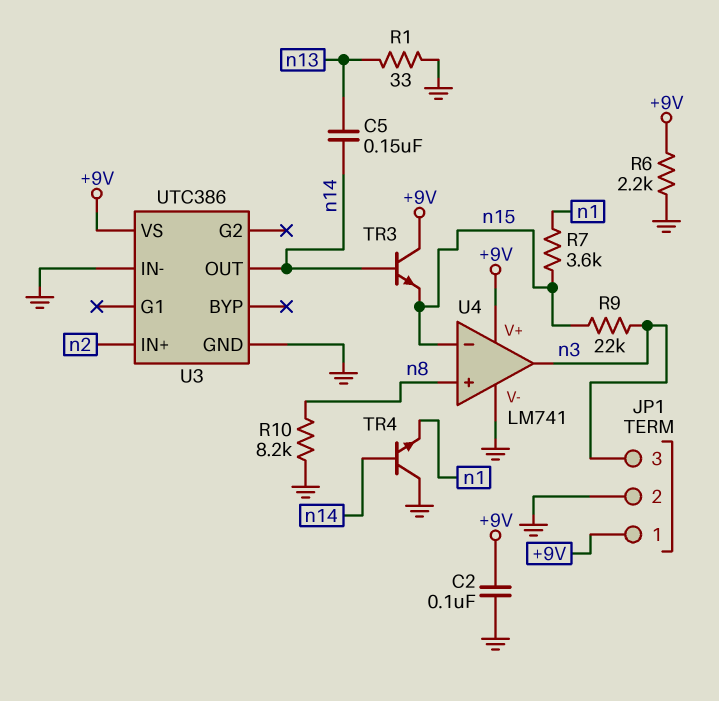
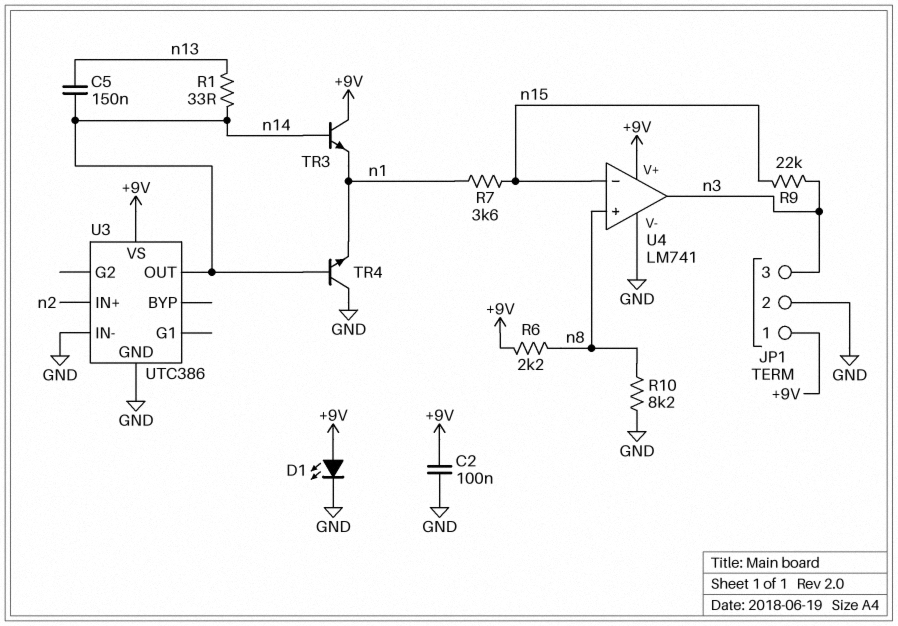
D1: none -> LED (A +9V, K GND)
R1: 33 (GND, n13) -> 33 (n13, n14)
R6: 2.2k (+9V, GND) -> 2.2k (+9V, n8)
TR3: NPN (B n14, C +9V, E n15) -> NPN (B n14, C +9V, E n1)

